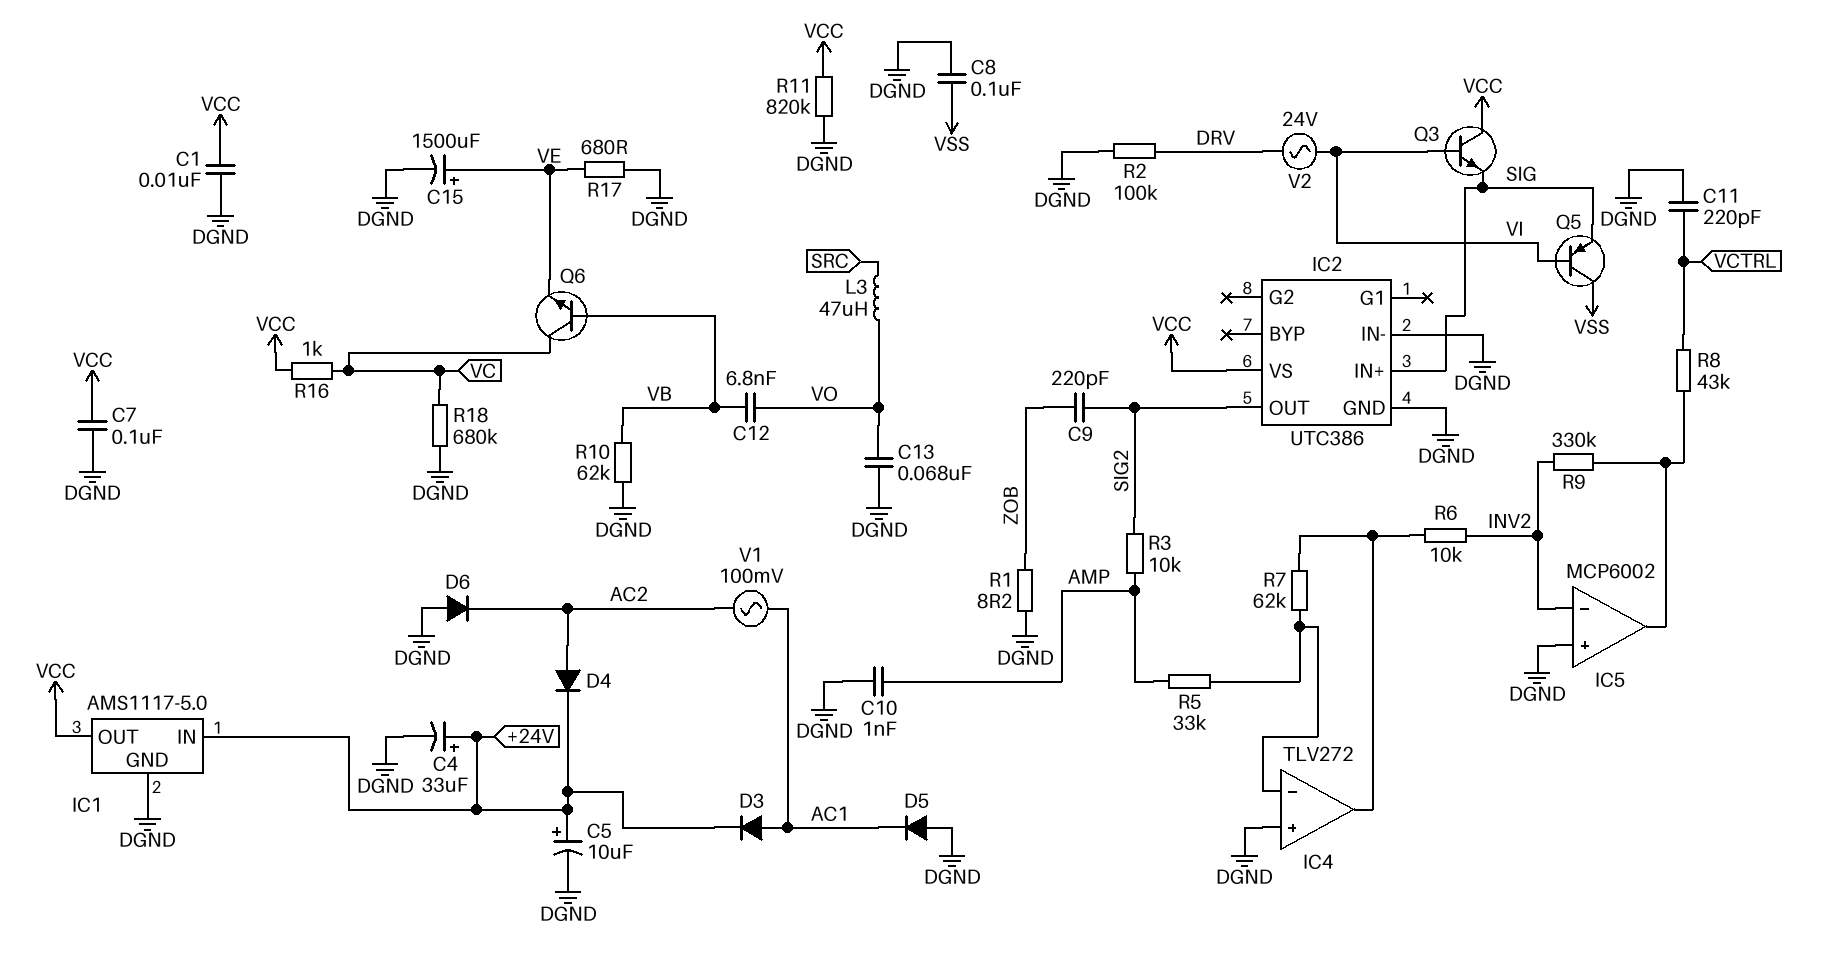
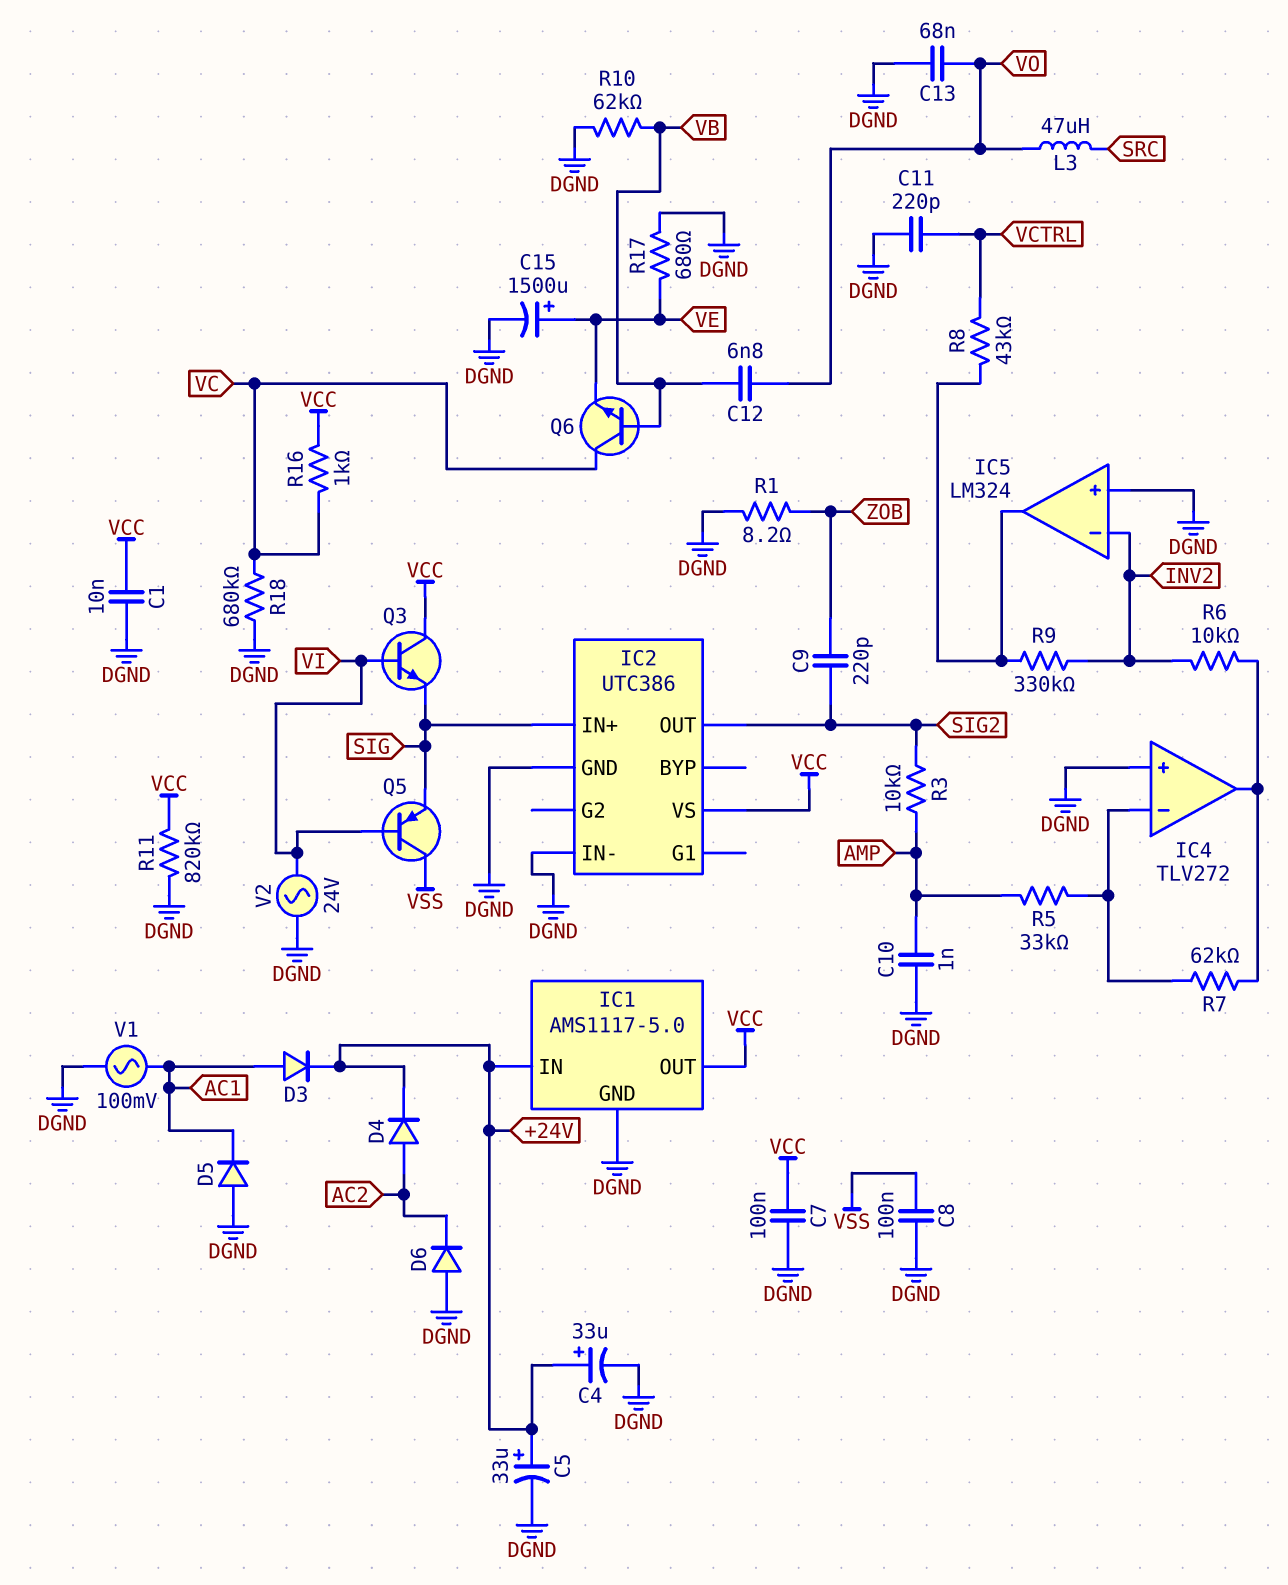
C5: 10uF (plus +24V, minus DGND) -> 33uF (plus +24V, minus DGND)
IC5: MCP6002 -> LM324
R2: 100k (DGND, DRV) -> none
V1: AC 100mV (AC1, AC2) -> AC 100mV (AC1, DGND)
V2: AC 24V (DRV, VI) -> AC 24V (DGND, VI)

